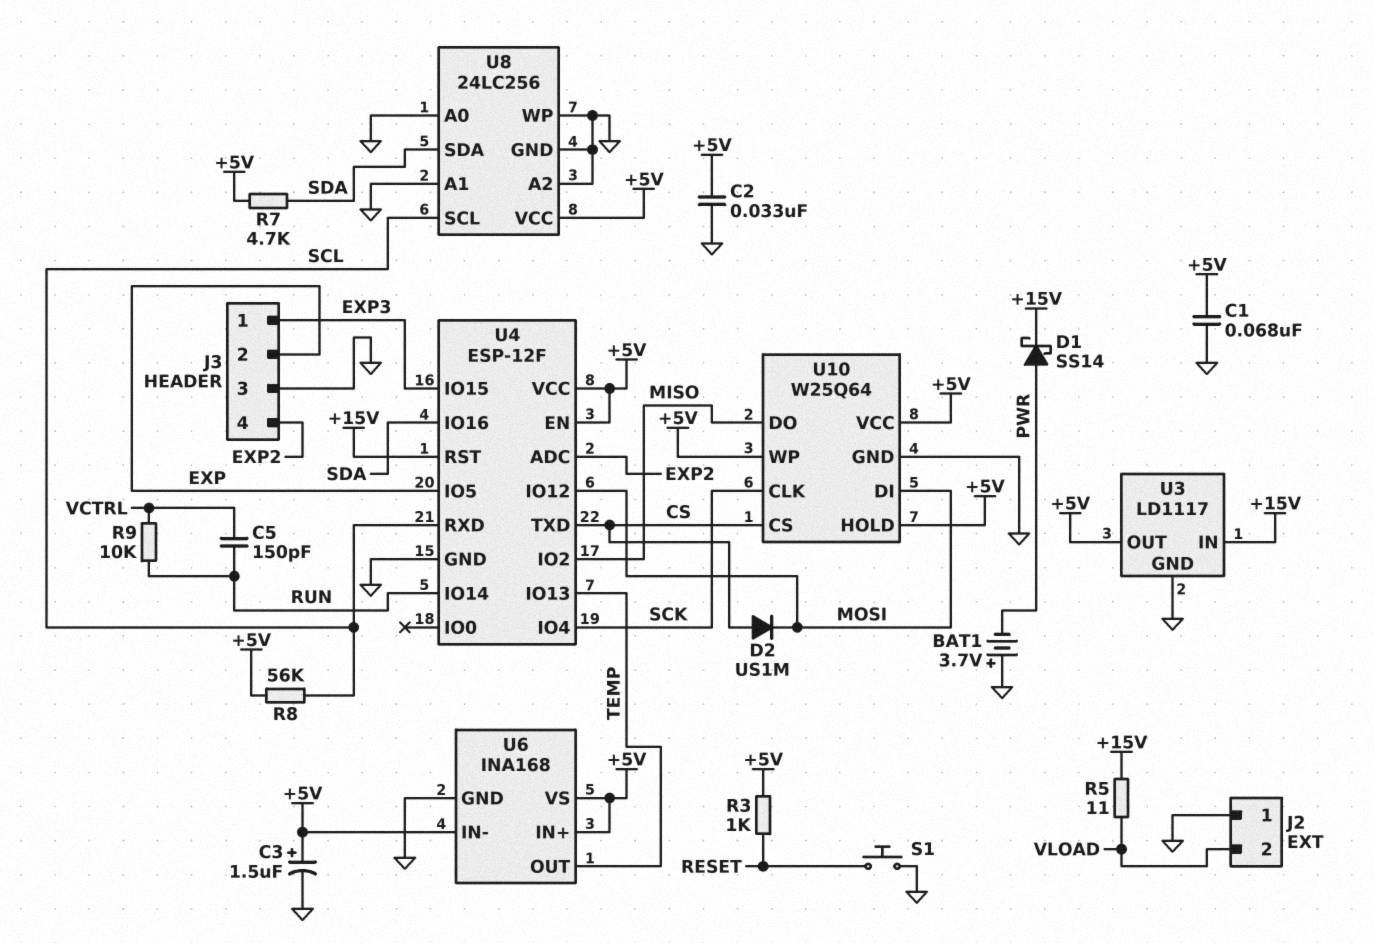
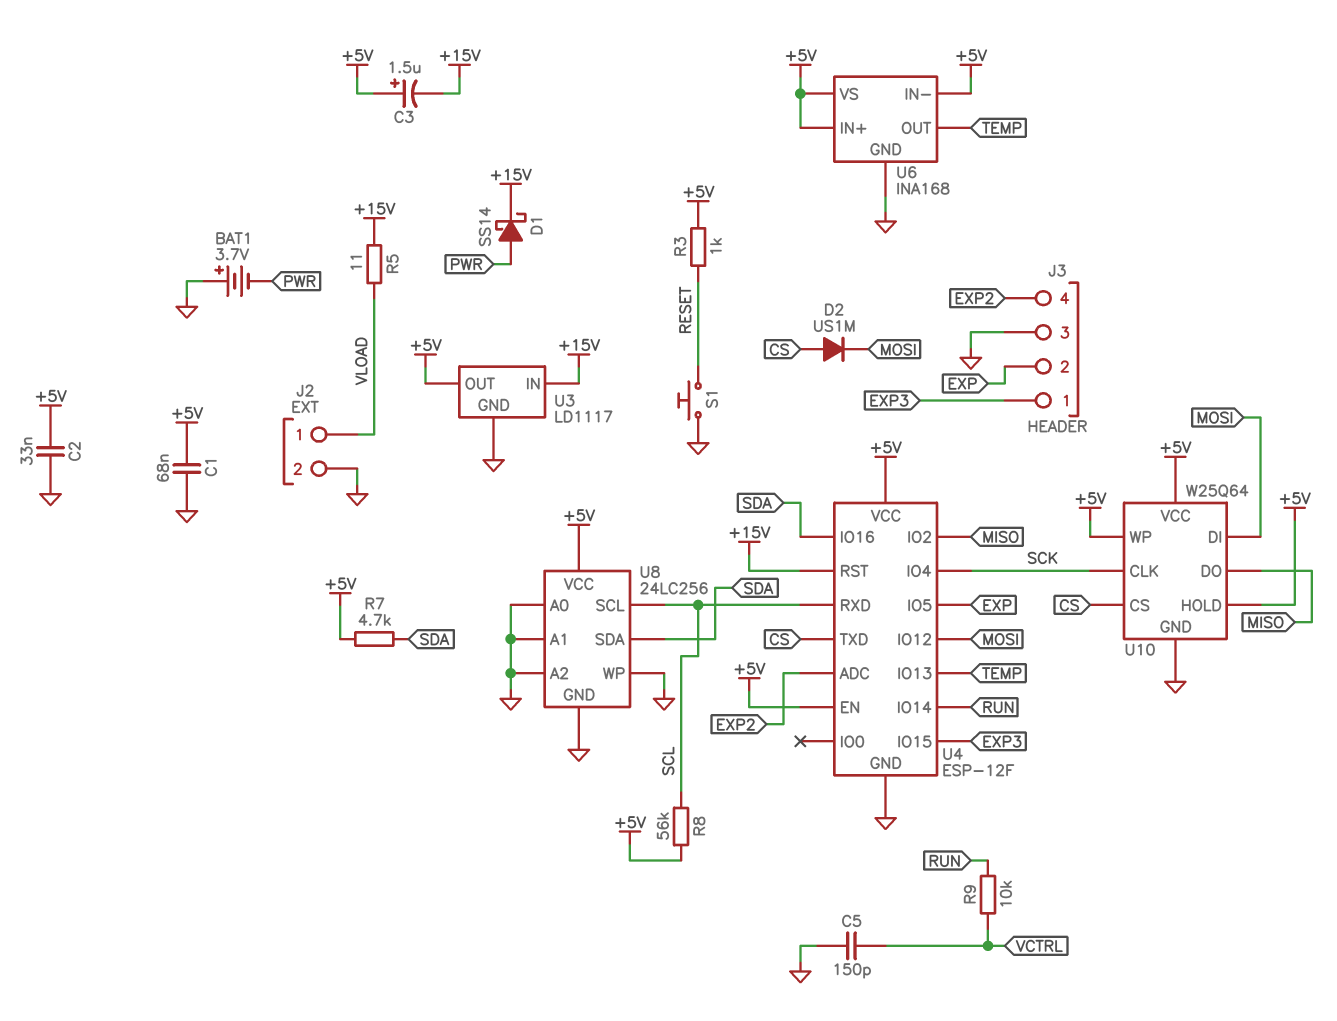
C3: 1.5uF (plus +5V, minus GND) -> 1.5uF (plus +5V, minus +15V)
C5: 150pF (RUN, VCTRL) -> 150pF (GND, VCTRL)
J2 pin 1: GND -> VLOAD
J2 pin 2: VLOAD -> GND

